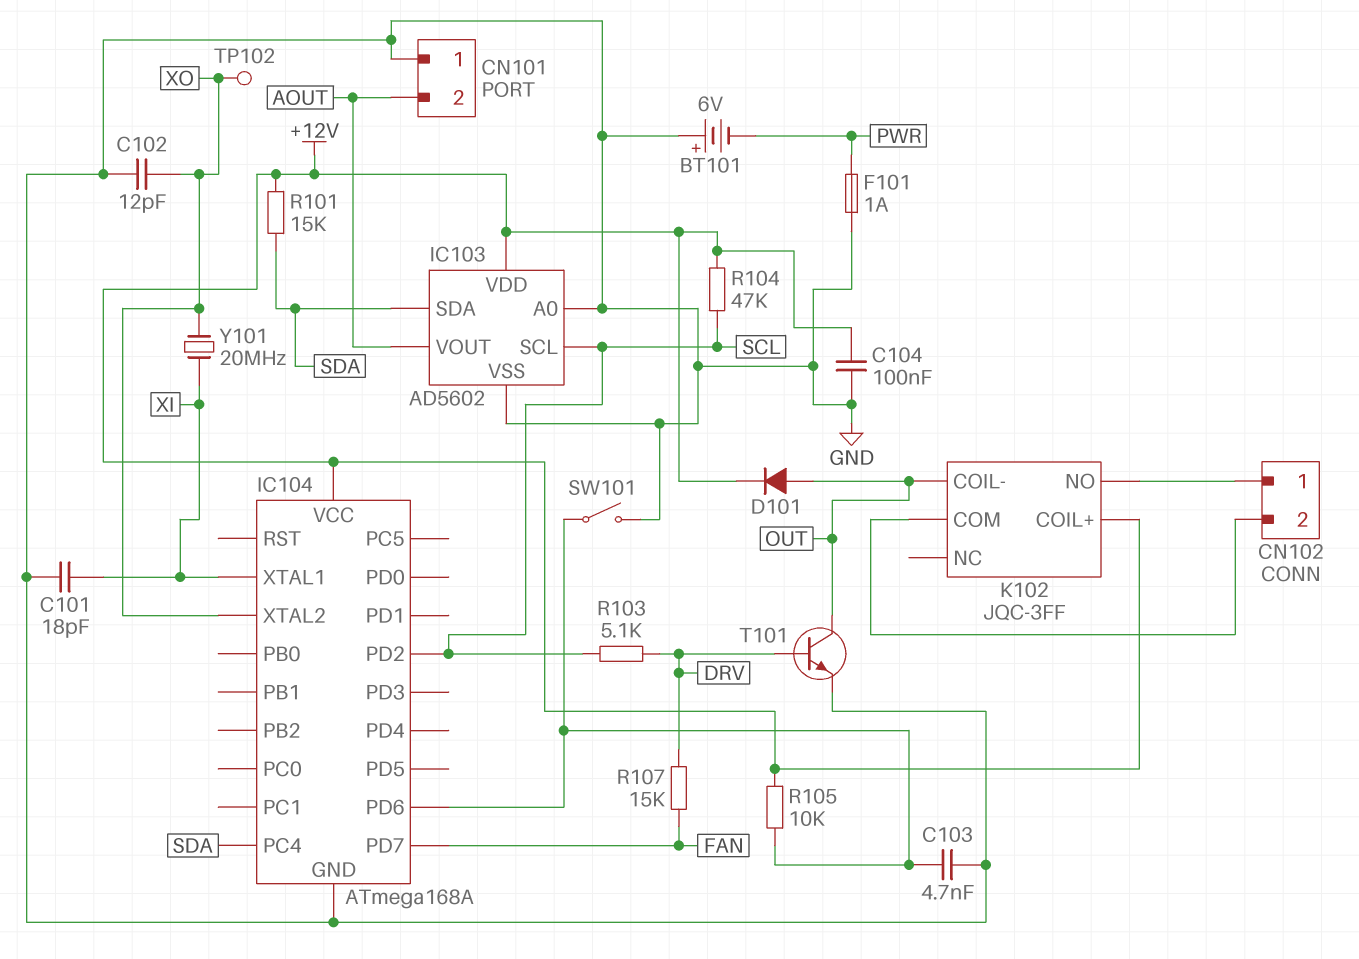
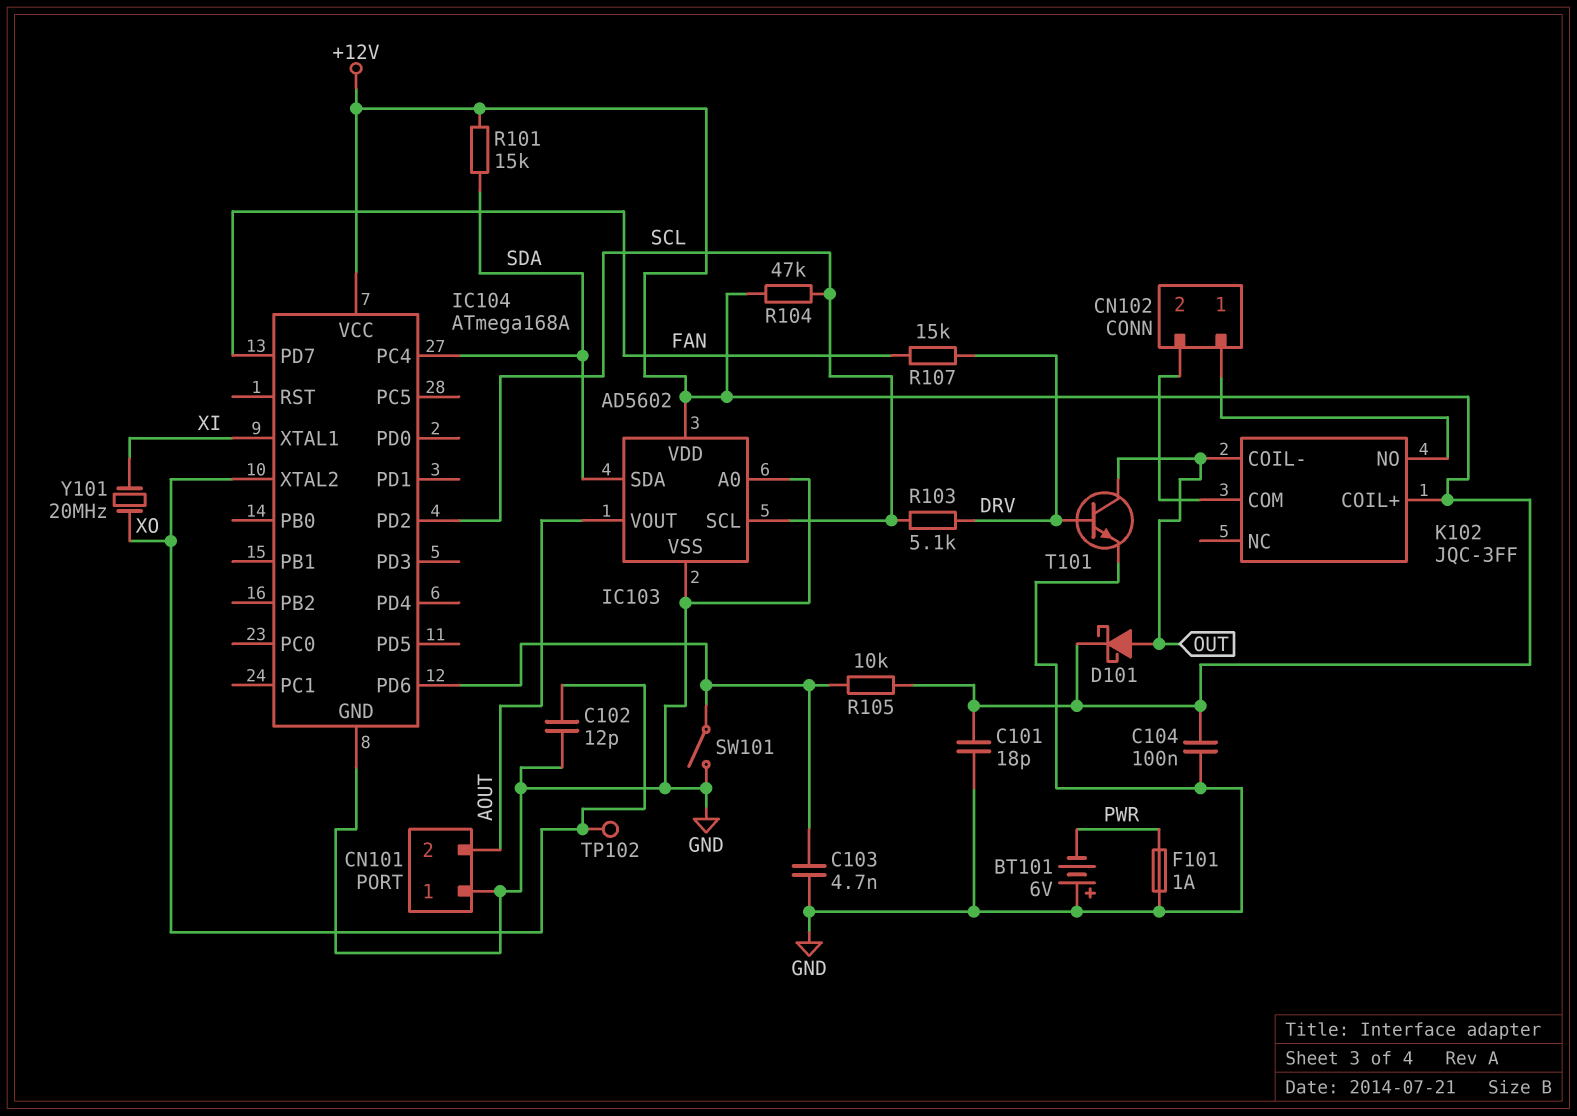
C101: 18pF (GND, XI) -> 18pF (+12V, GND)
D101: diode (A OUT, K +12V) -> schottky (A OUT, K +12V)

